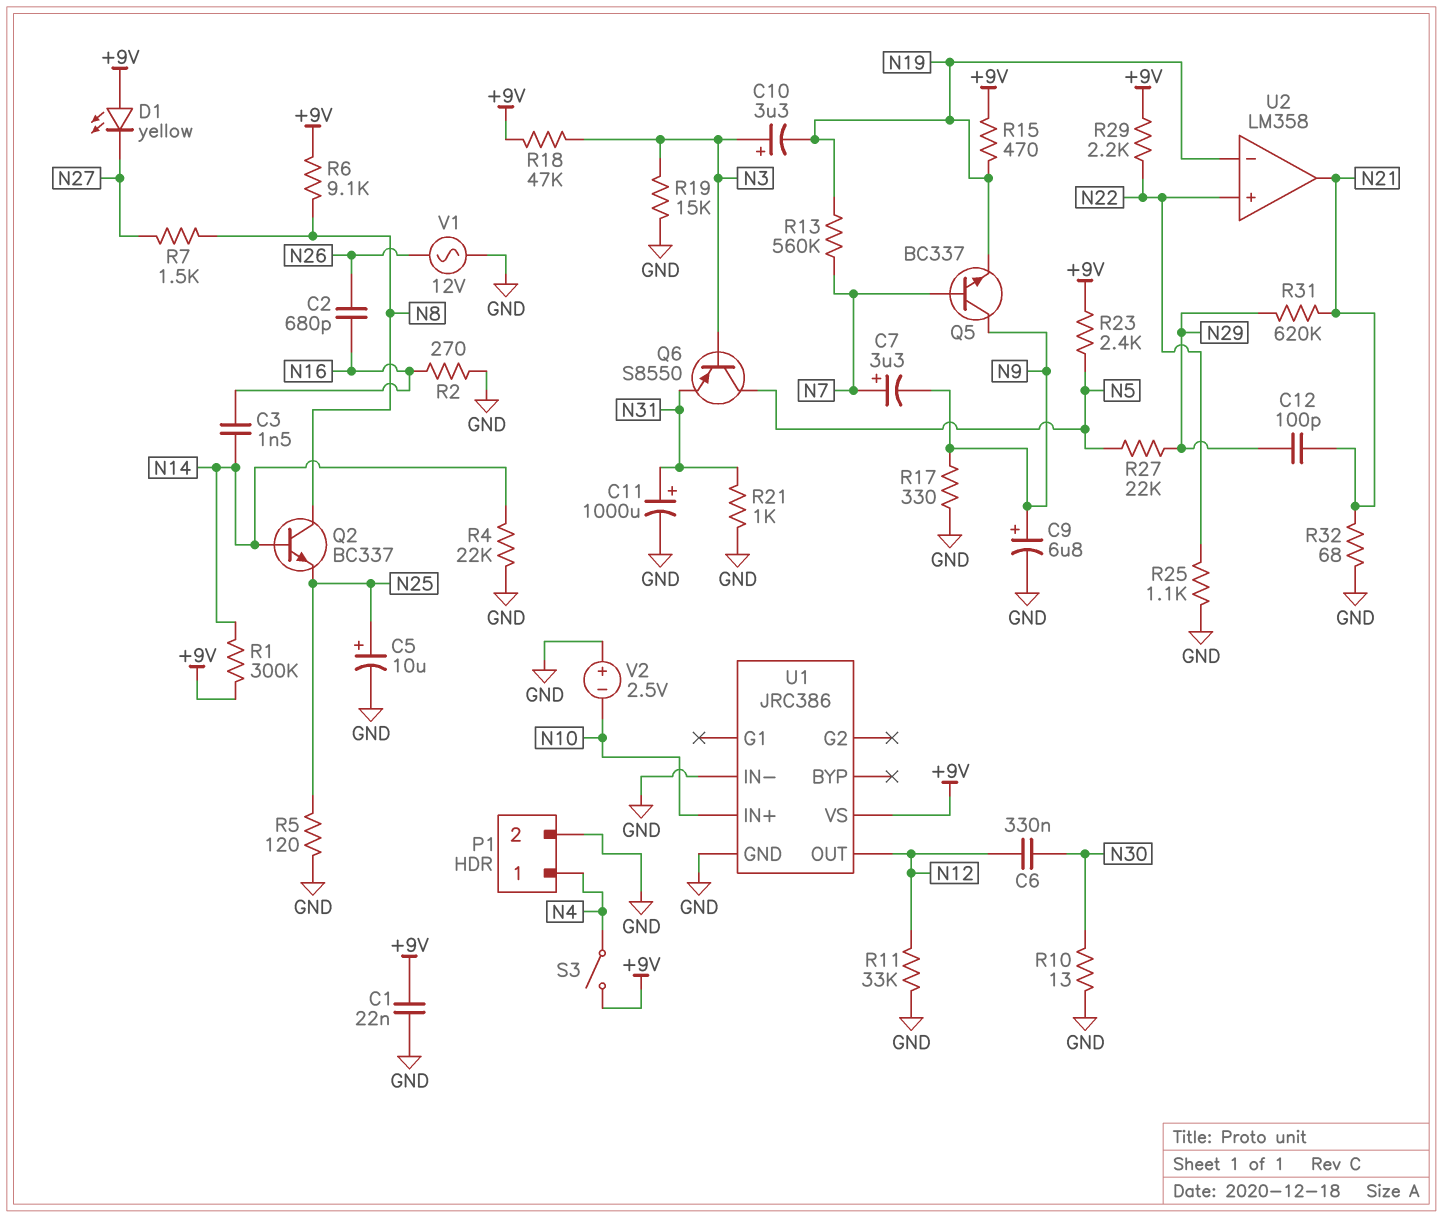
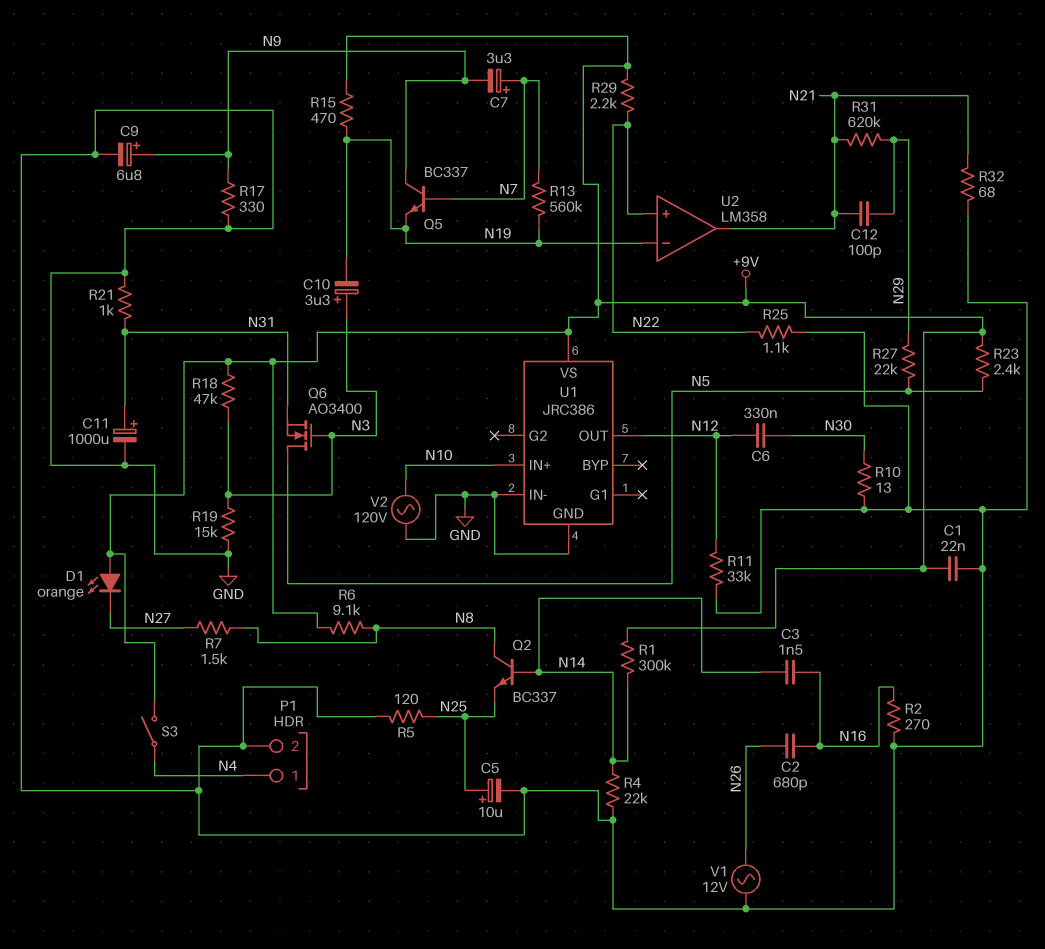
D1: LED yellow (A +9V, K N27) -> LED orange (A +9V, K N27)
Q6: PNP S8550 (B N3, C N5, E N31) -> NMOS AO3400 (G N3, D N5, S N31)
V2: 2.5V (plus GND, minus N10) -> AC 120V (GND, N10)

